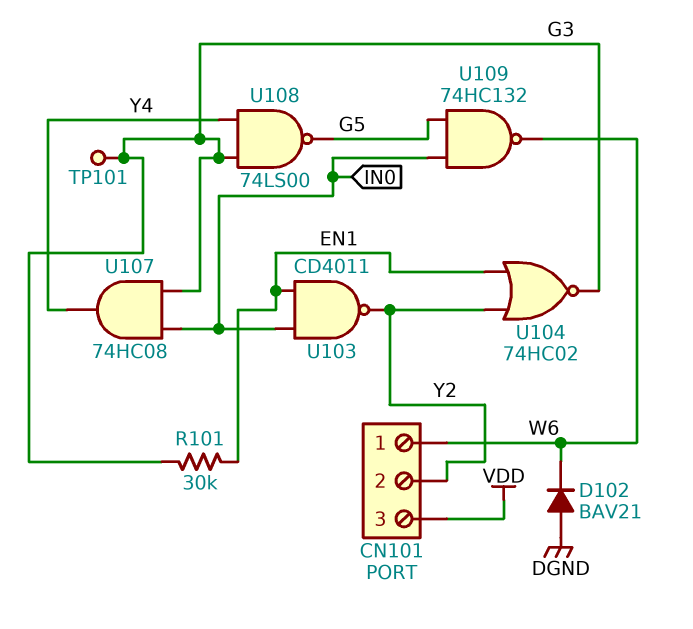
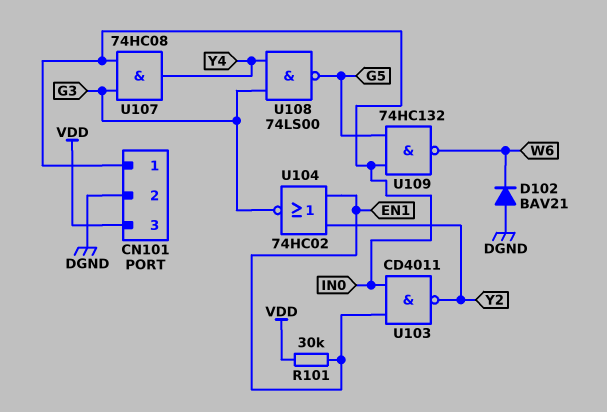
CN101 pin 1: W6 -> IN0
CN101 pin 2: Y2 -> DGND
R101: 30k (EN1, G3) -> 30k (EN1, VDD)
TP101: test point (G3) -> none

